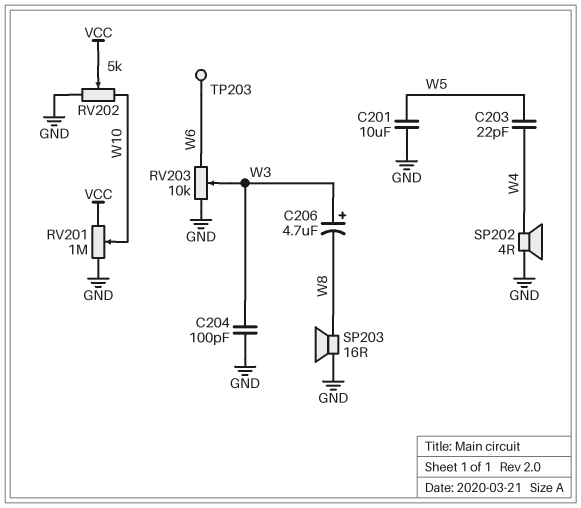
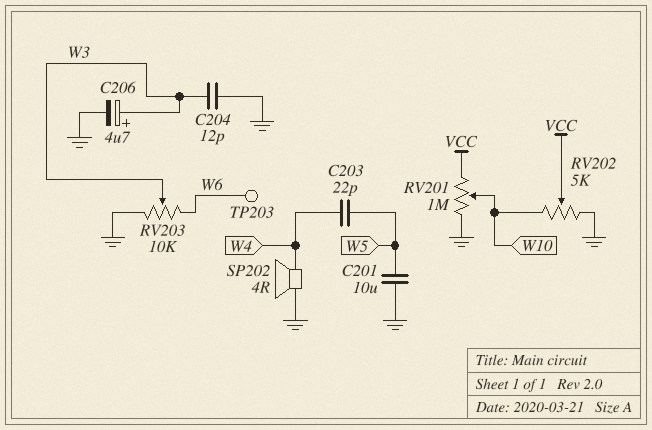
C204: 100pF (GND, W3) -> 12pF (GND, W3)
C206: 4.7uF (plus W3, minus W8) -> 4.7uF (plus W3, minus GND)
SP203: speaker 16R (GND, W8) -> none

